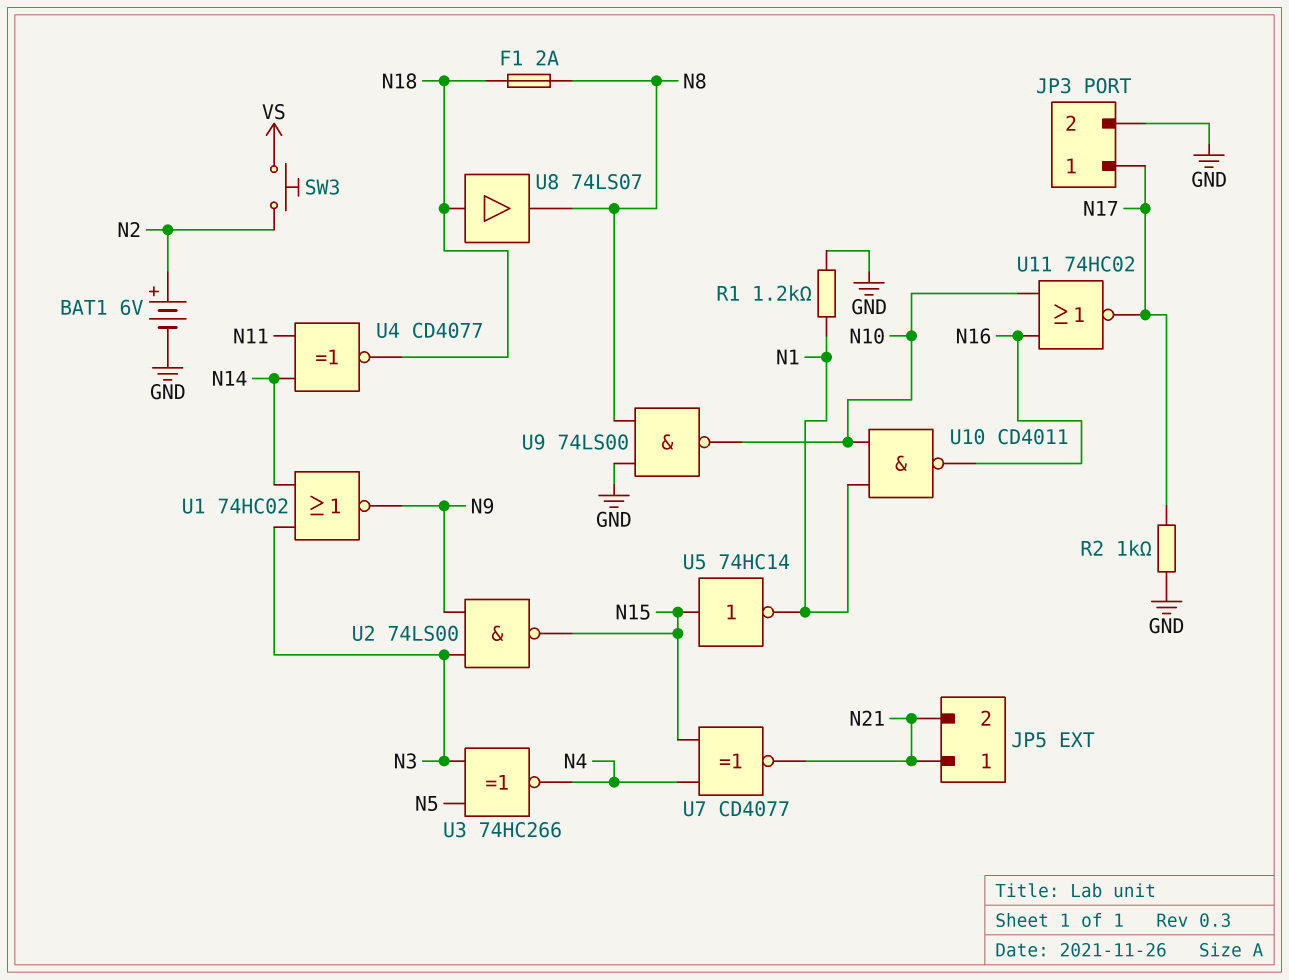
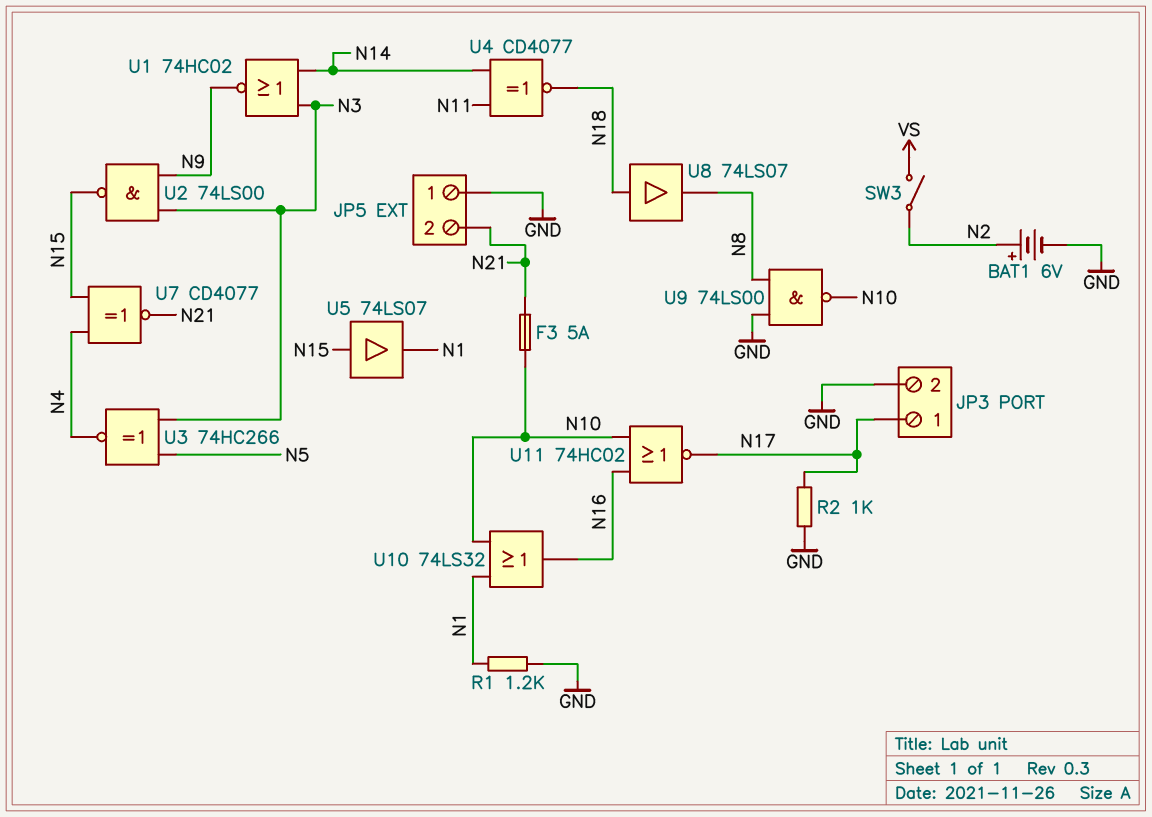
F1: 2A (N8, N18) -> none
F3: none -> 5A (N10, N21)
JP5 pin 1: N21 -> GND
SW3: button (N2, VS) -> switch (N2, VS)
U5: NOT 74HC14 (in N15, out N1) -> buffer 74LS07 (in N15, out N1)
U10: NAND CD4011 (in N1, in N10, out N16) -> OR 74LS32 (in N1, in N10, out N16)

